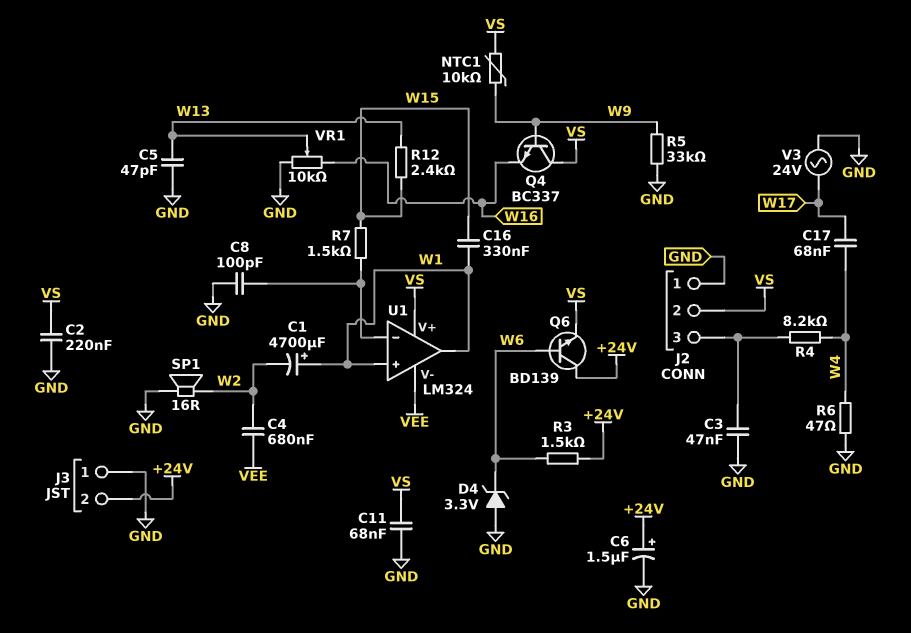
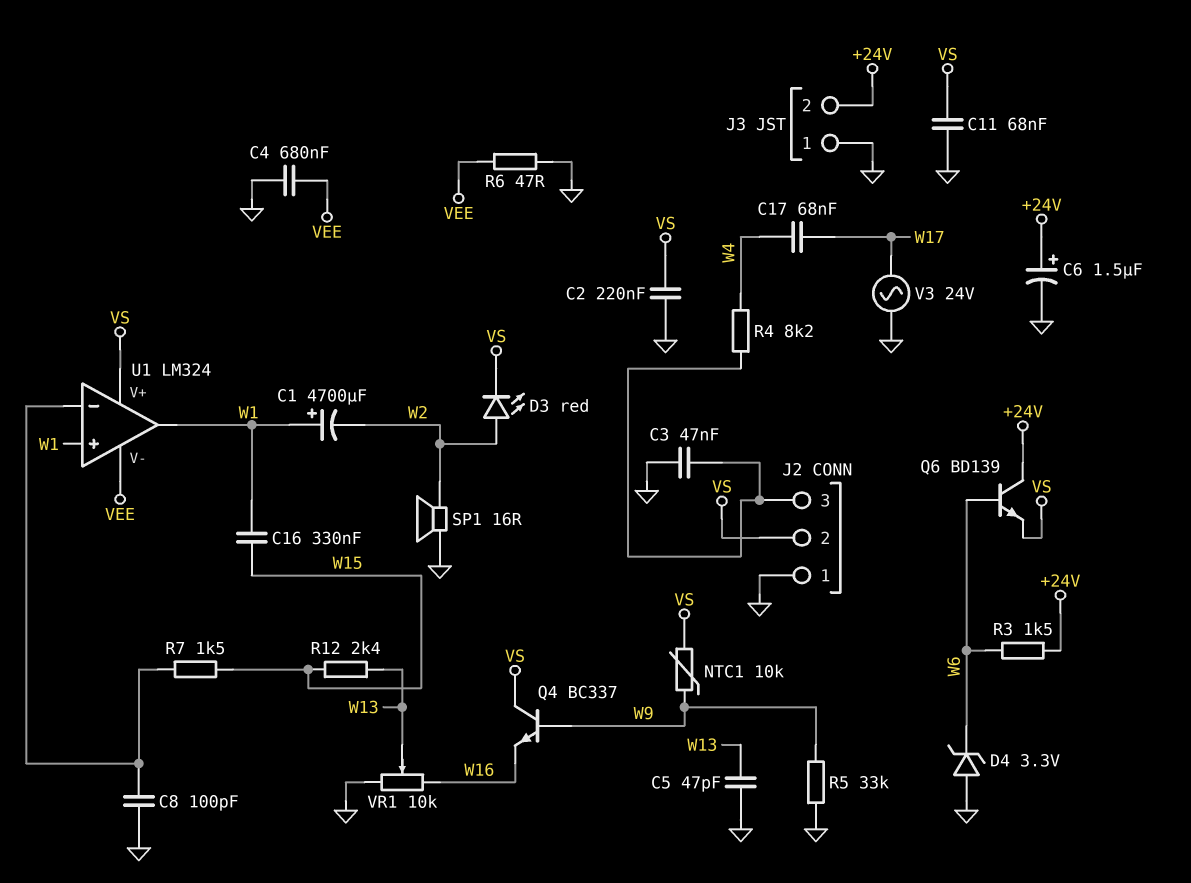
C4: 680nF (VEE, W2) -> 680nF (GND, VEE)
D3: none -> LED red (A W2, K VS)
R6: 47 (GND, W4) -> 47 (GND, VEE)

